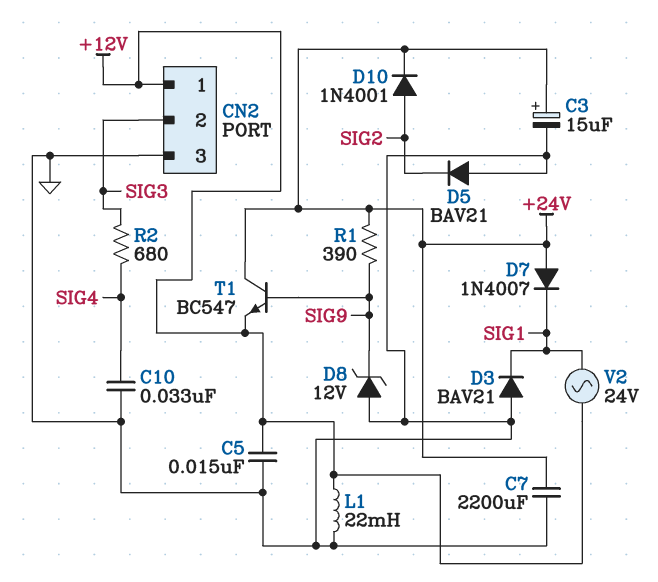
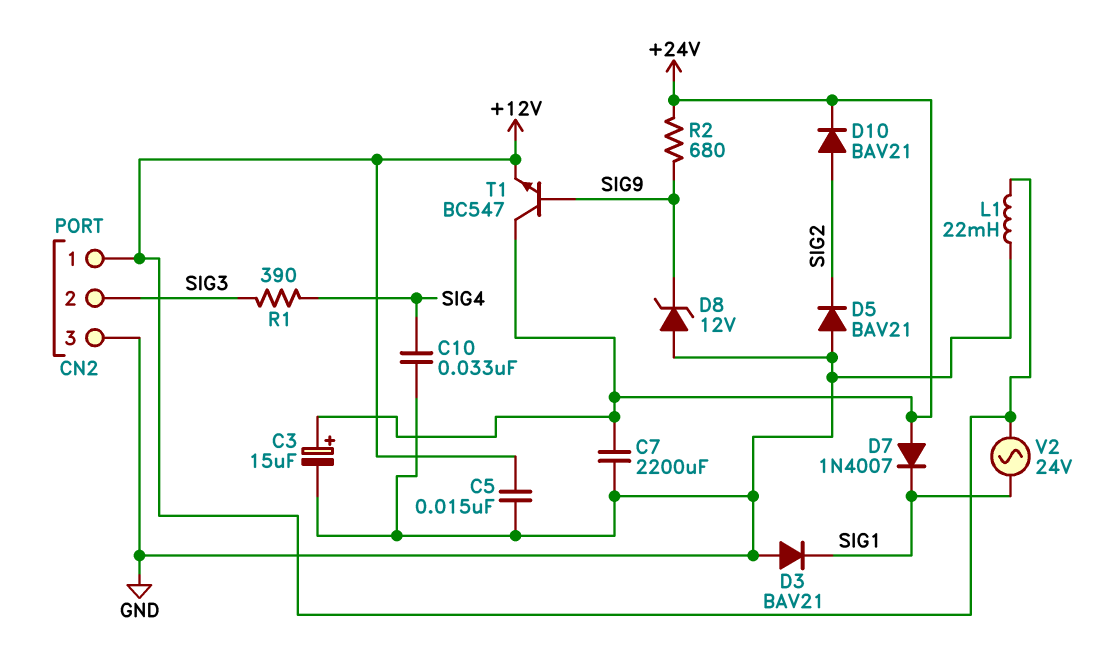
D10: diode 1N4001 (A SIG2, K +24V) -> diode BAV21 (A SIG2, K +24V)
R1: 390 (+24V, SIG9) -> 390 (SIG3, SIG4)
R2: 680 (SIG3, SIG4) -> 680 (+24V, SIG9)

